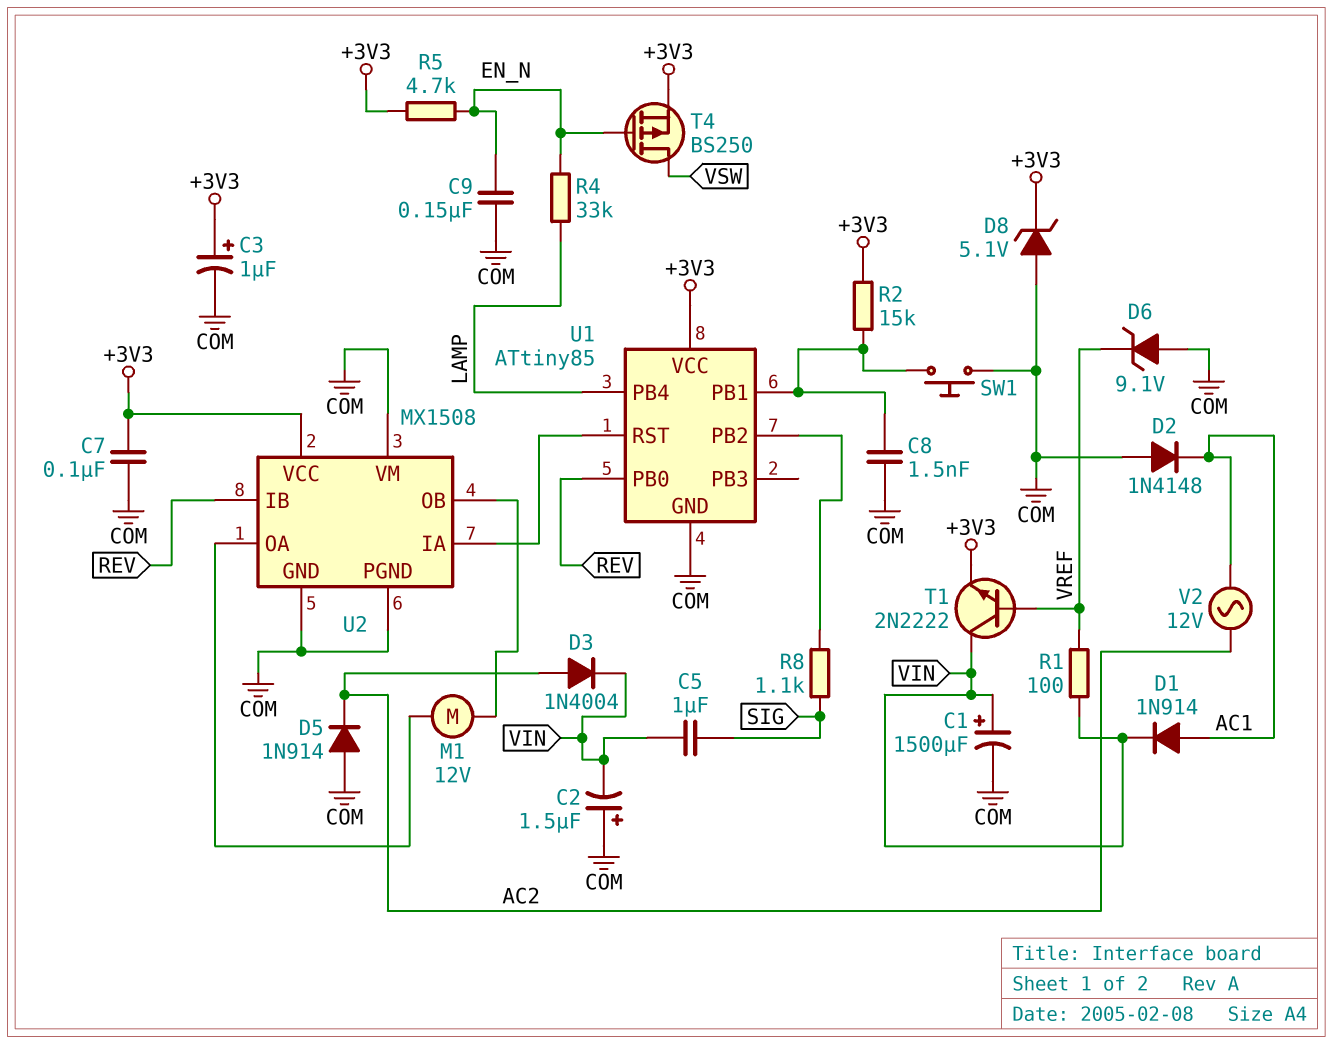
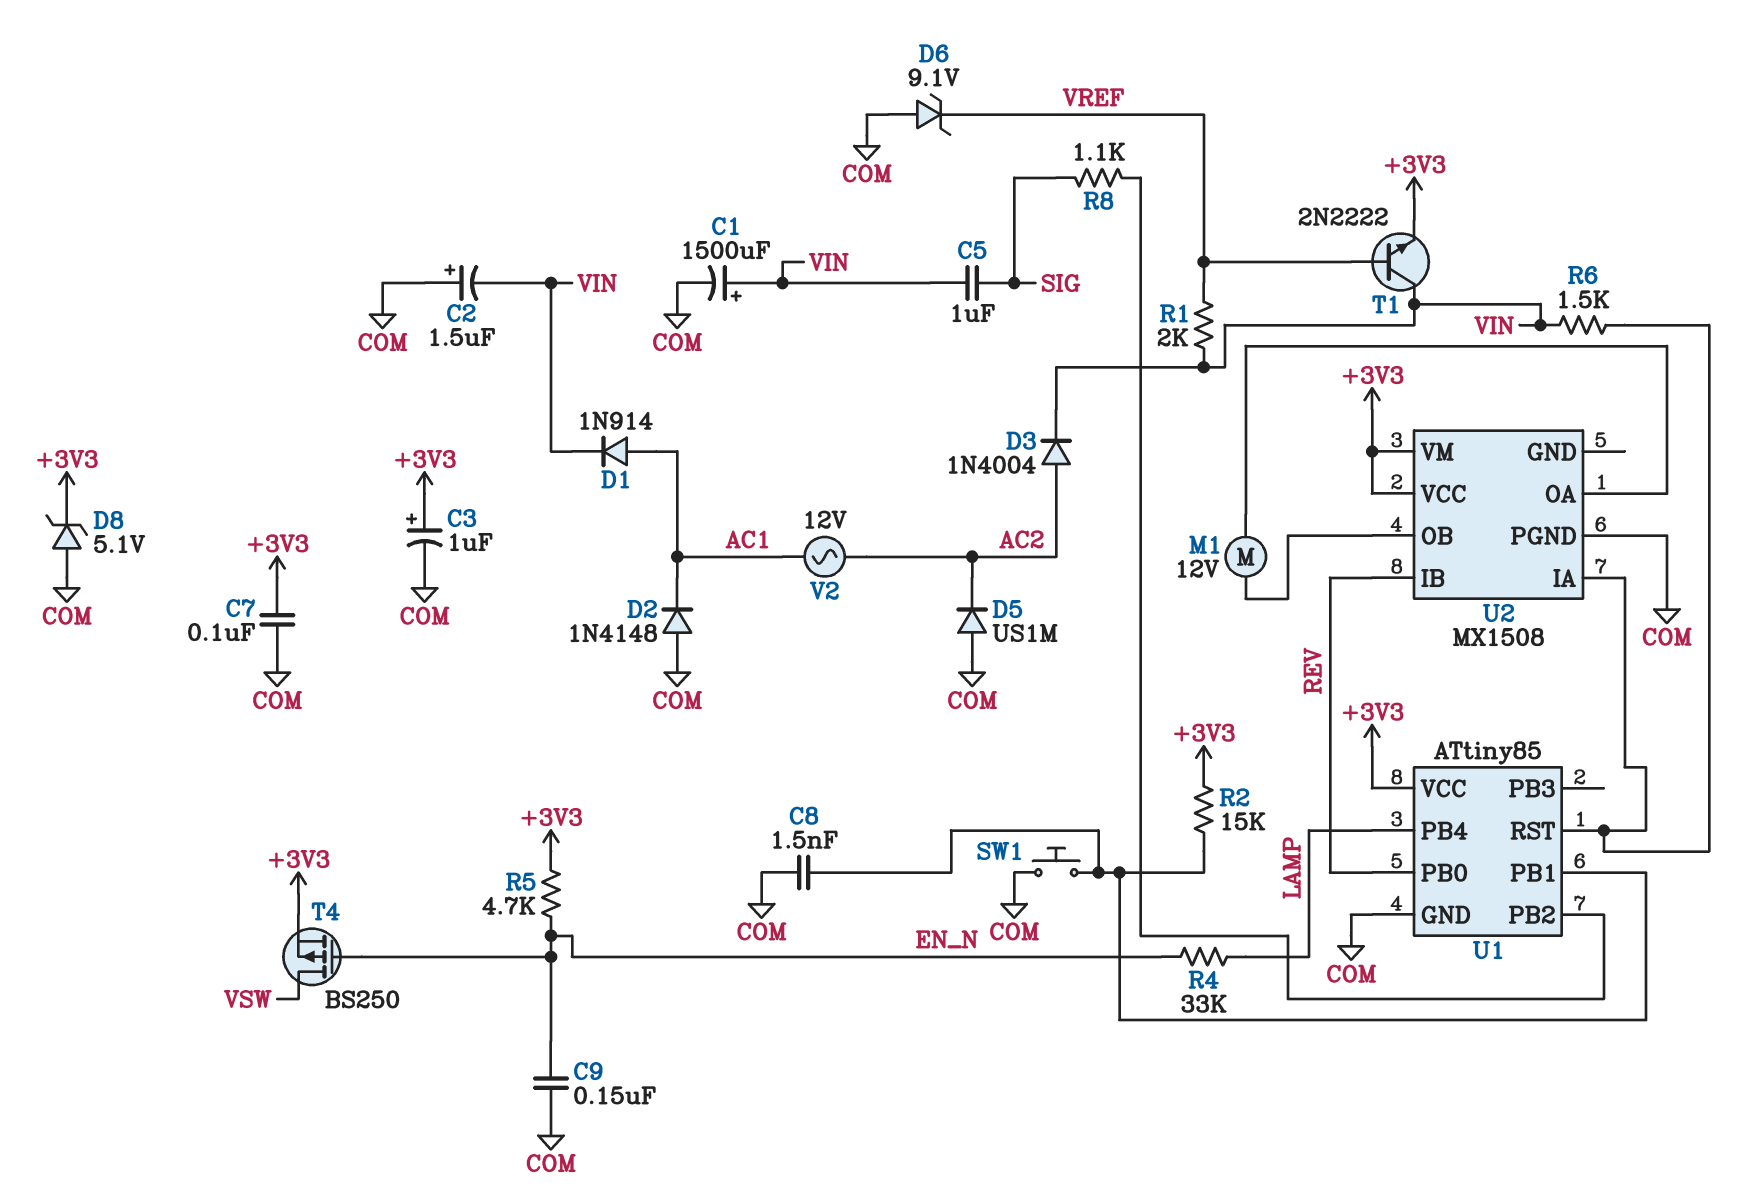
D5: diode 1N914 (A COM, K AC2) -> diode US1M (A COM, K AC2)
R1: 100 (VIN, VREF) -> 2k (VIN, VREF)
R6: none -> 1.5k (U1/RST, VIN)
U2 pin GND: COM -> none
U2 pin VM: COM -> +3V3

